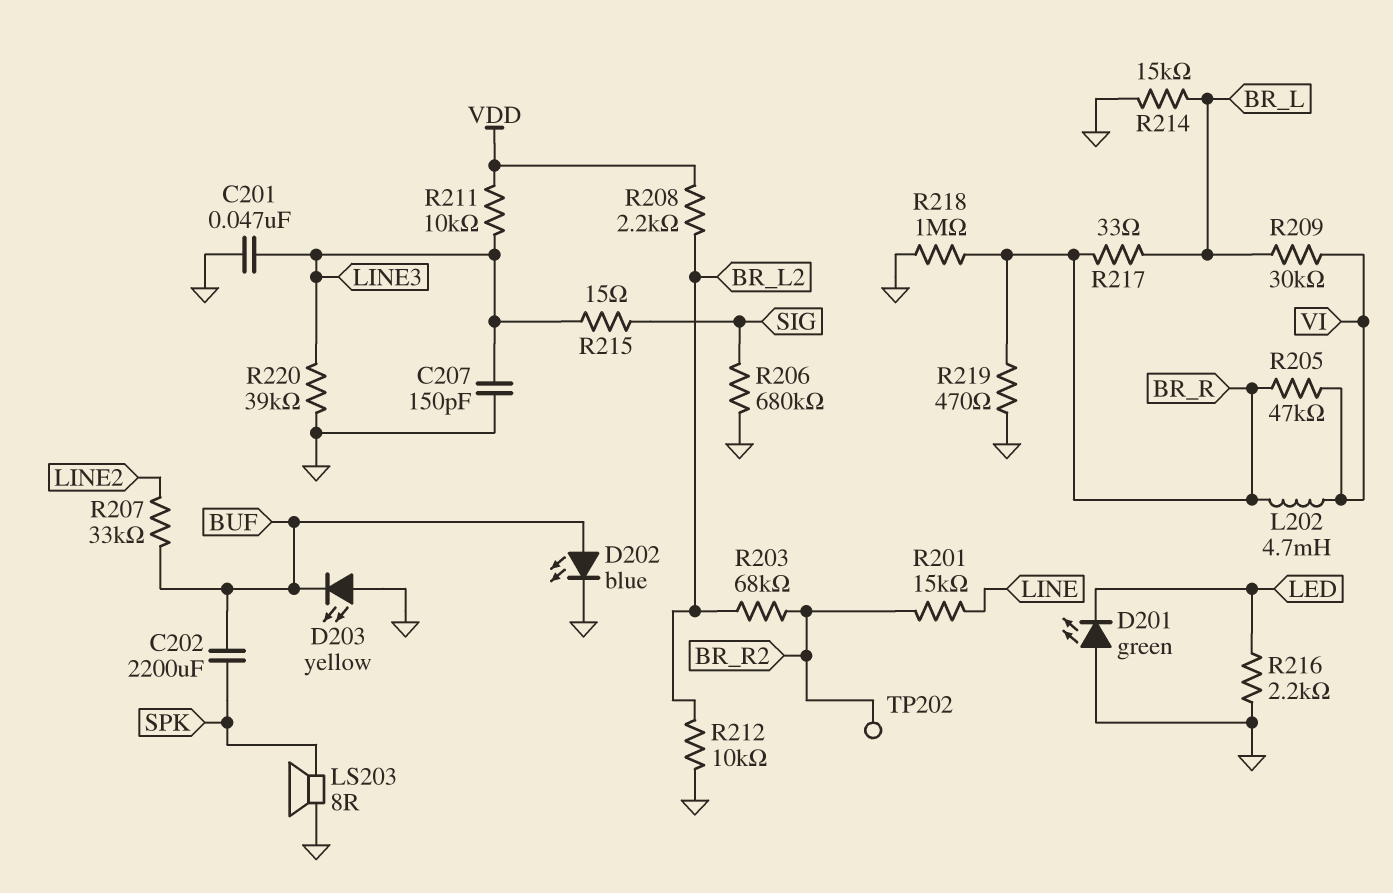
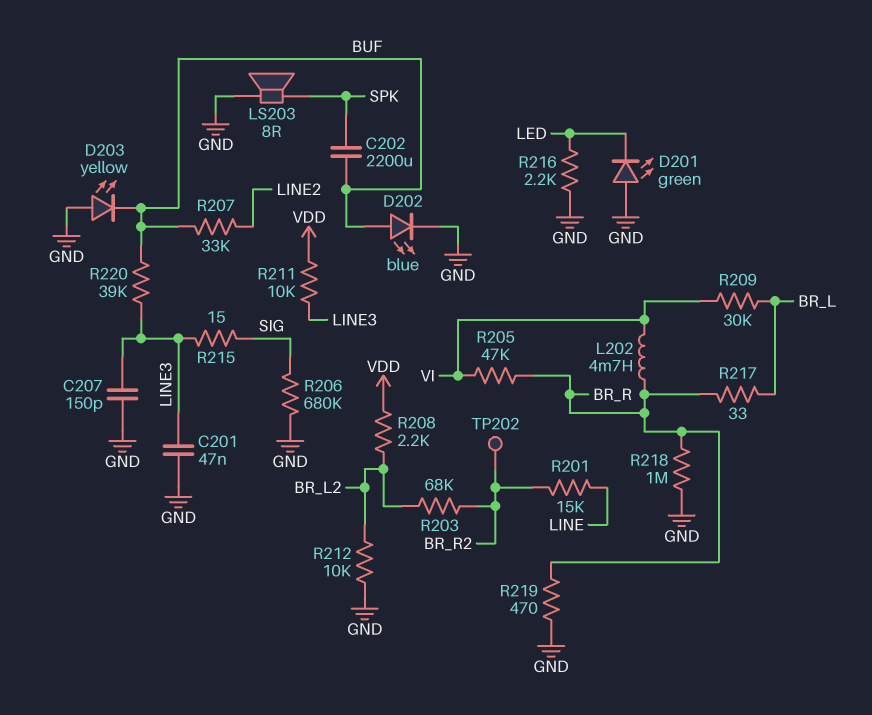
R214: 15k (BR_L, GND) -> none
R220: 39k (GND, LINE3) -> 39k (BUF, LINE3)

